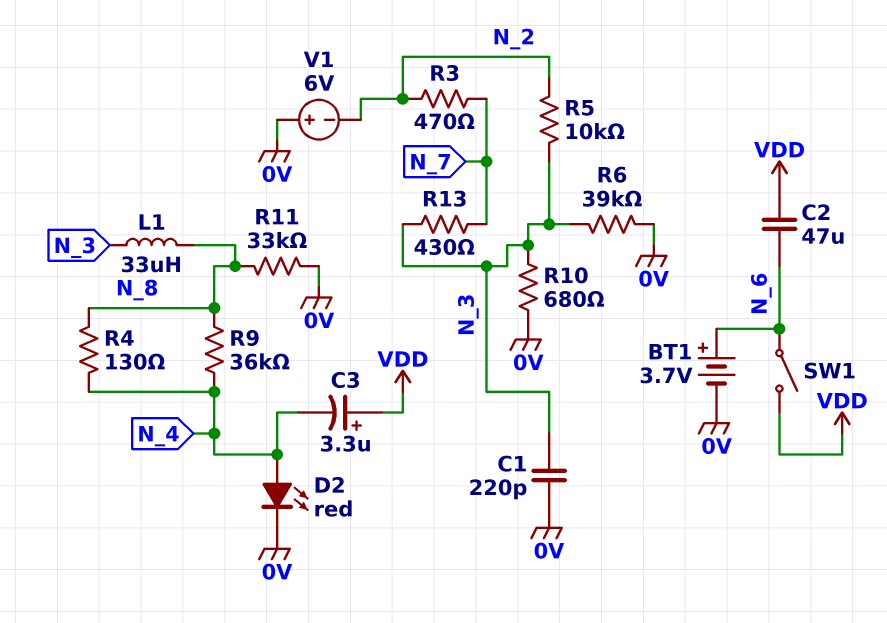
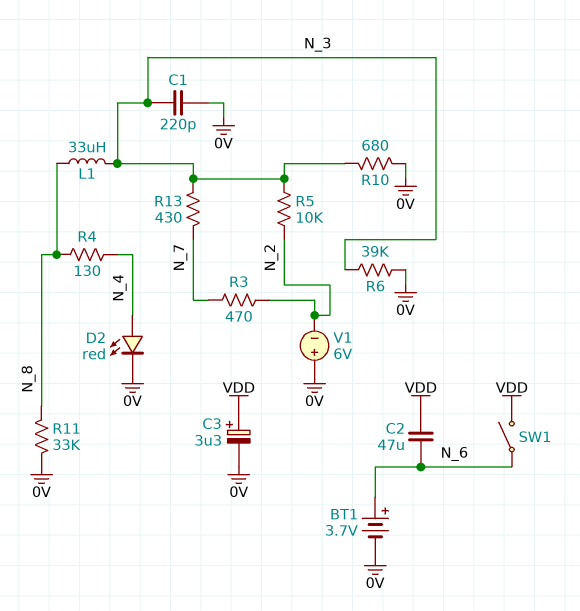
C3: 3.3uF (plus VDD, minus N_4) -> 3.3uF (plus VDD, minus 0V)
R9: 36k (N_4, N_8) -> none

